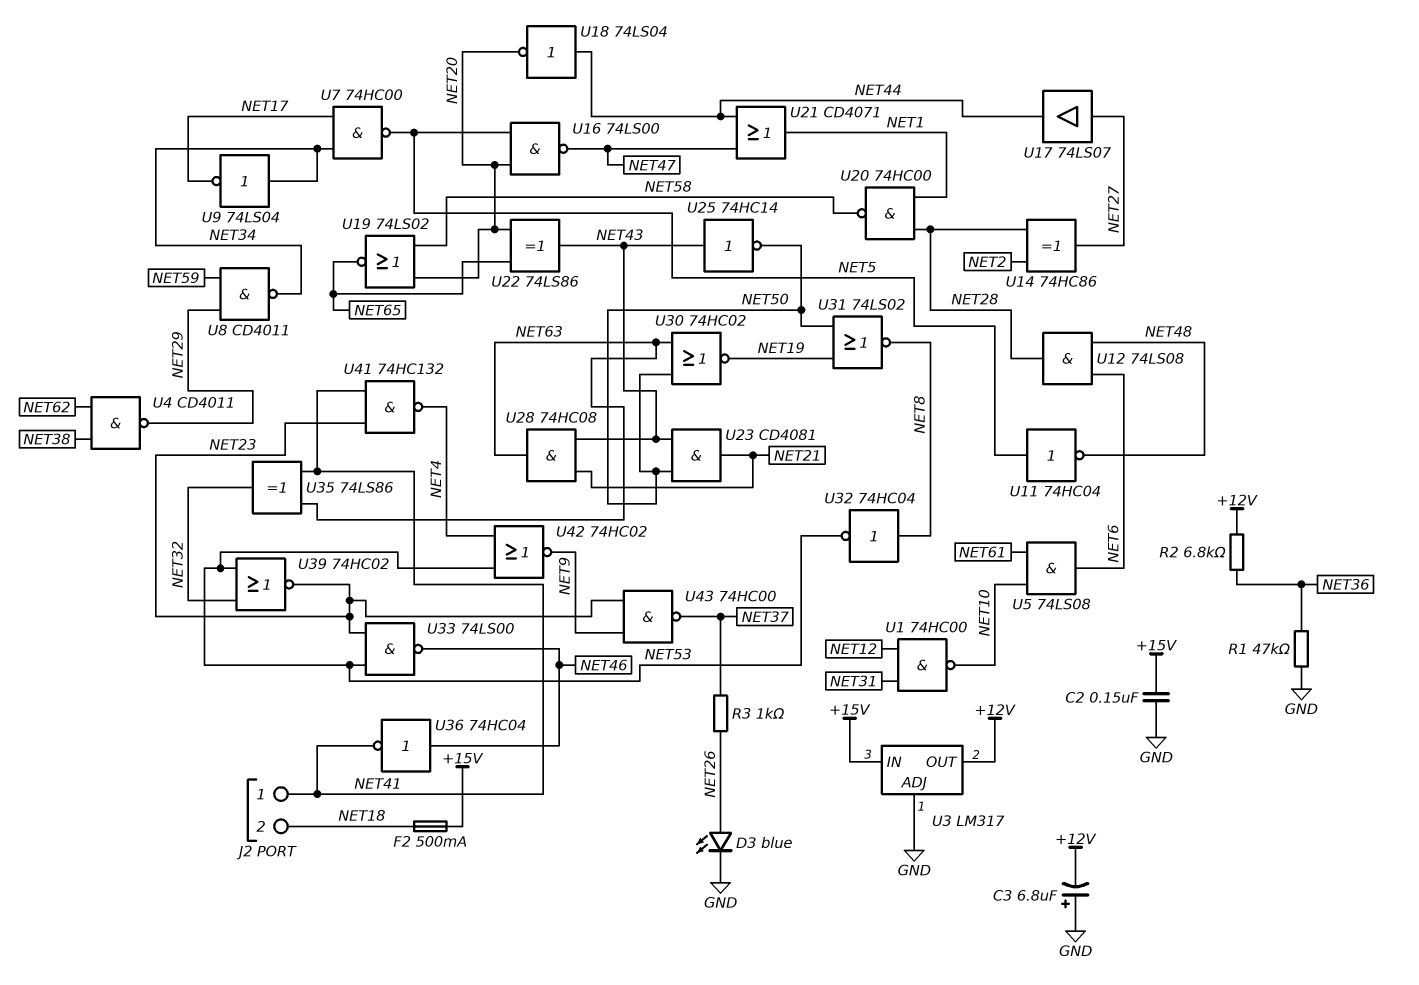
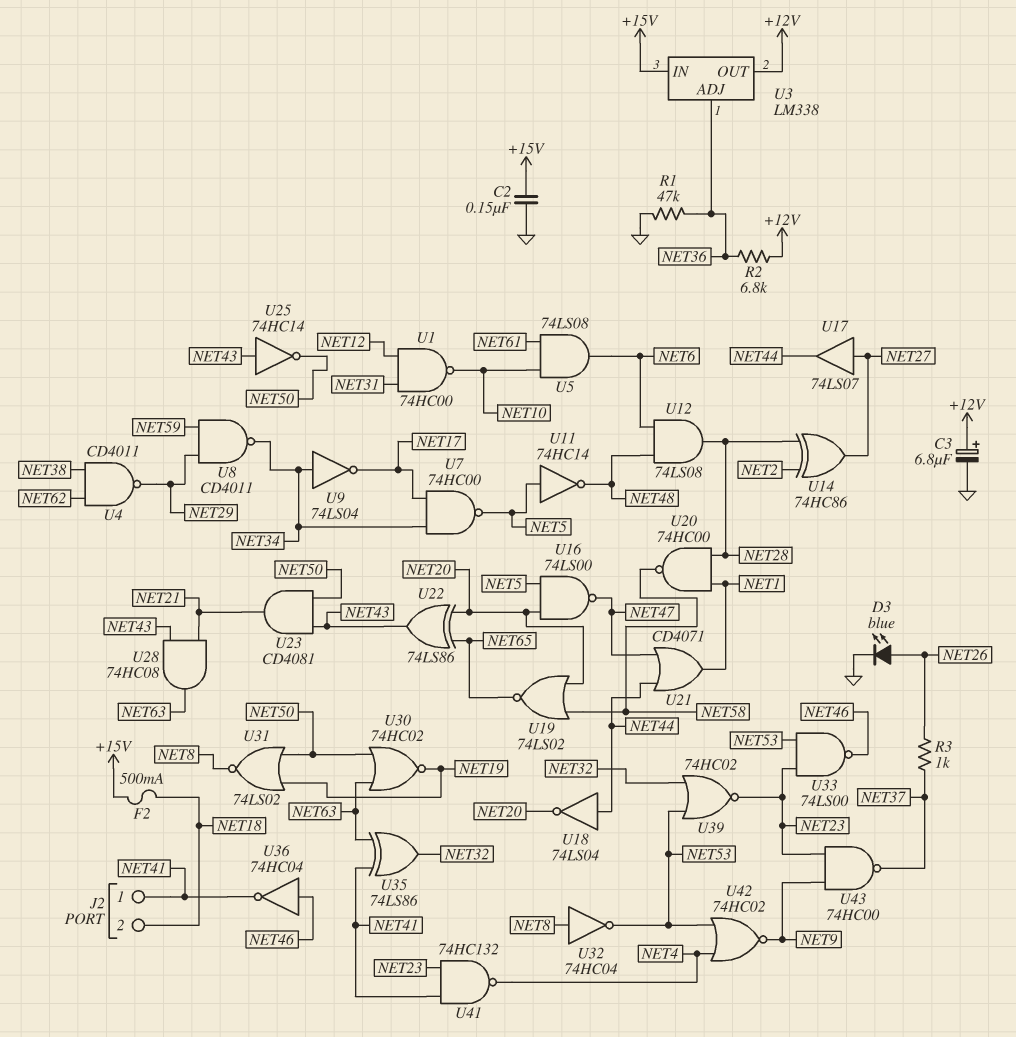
C3: 6.8uF (plus GND, minus +12V) -> 6.8uF (plus +12V, minus GND)
U3: LM317 -> LM338
U3 pin ADJ: GND -> NET36
U11: NOT 74HC04 (in NET5, out NET48) -> NOT 74HC14 (in NET5, out NET48)

